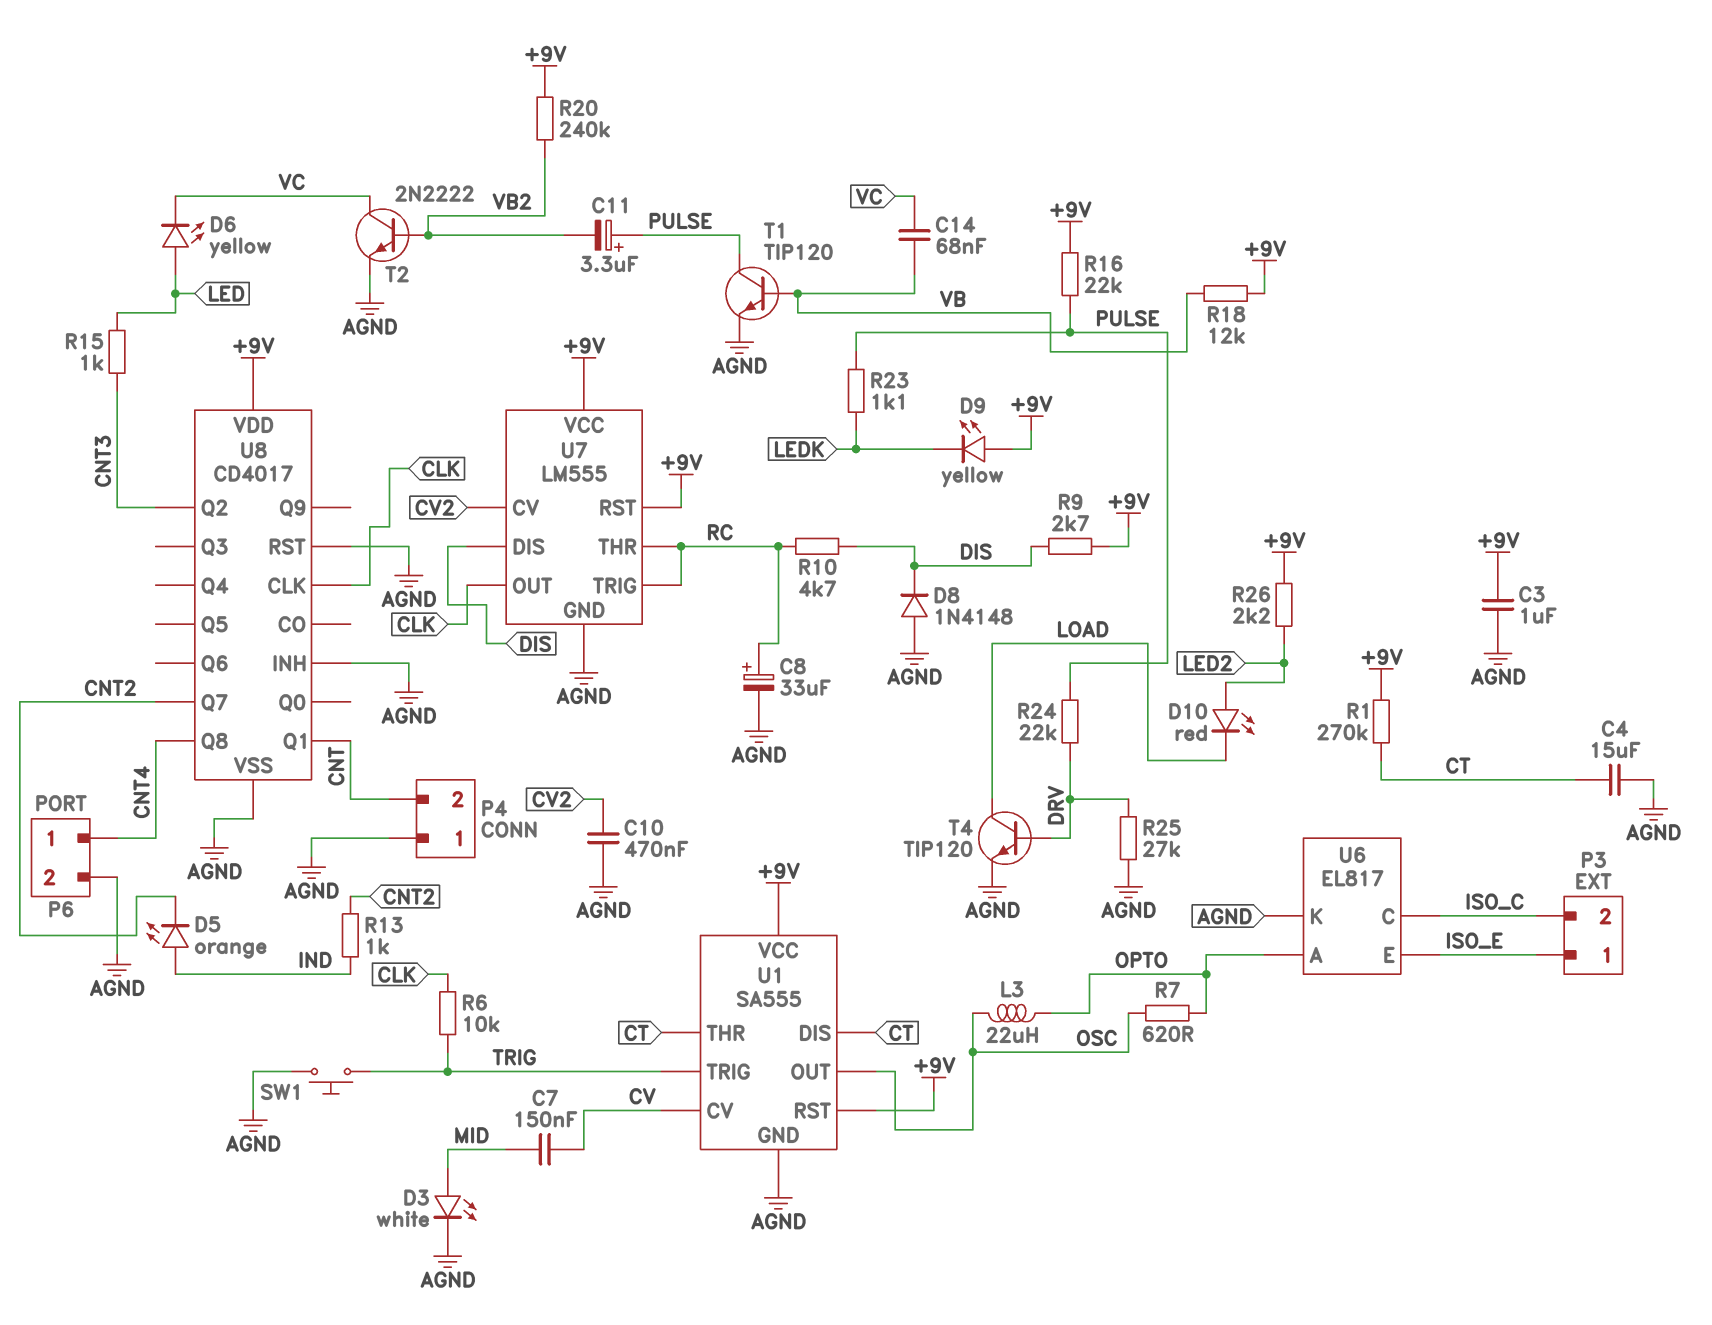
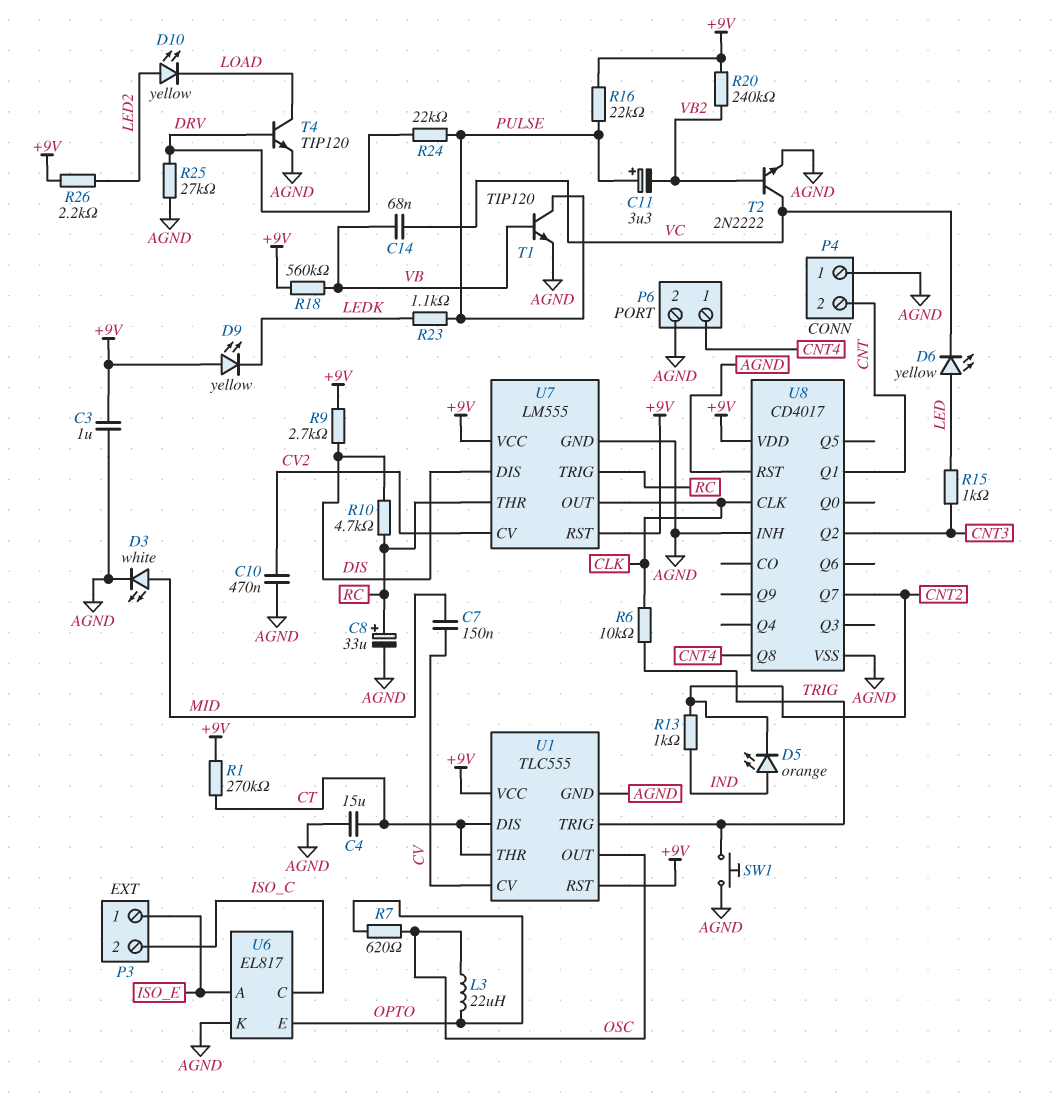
D8: diode 1N4148 (A AGND, K DIS) -> none
D10: LED red (A LED2, K LOAD) -> LED yellow (A LED2, K LOAD)
R18: 12k (+9V, VB) -> 560k (+9V, VB)
U1: SA555 -> TLC555
U6 pin A: OPTO -> ISO_E
U6 pin E: ISO_E -> OPTO

